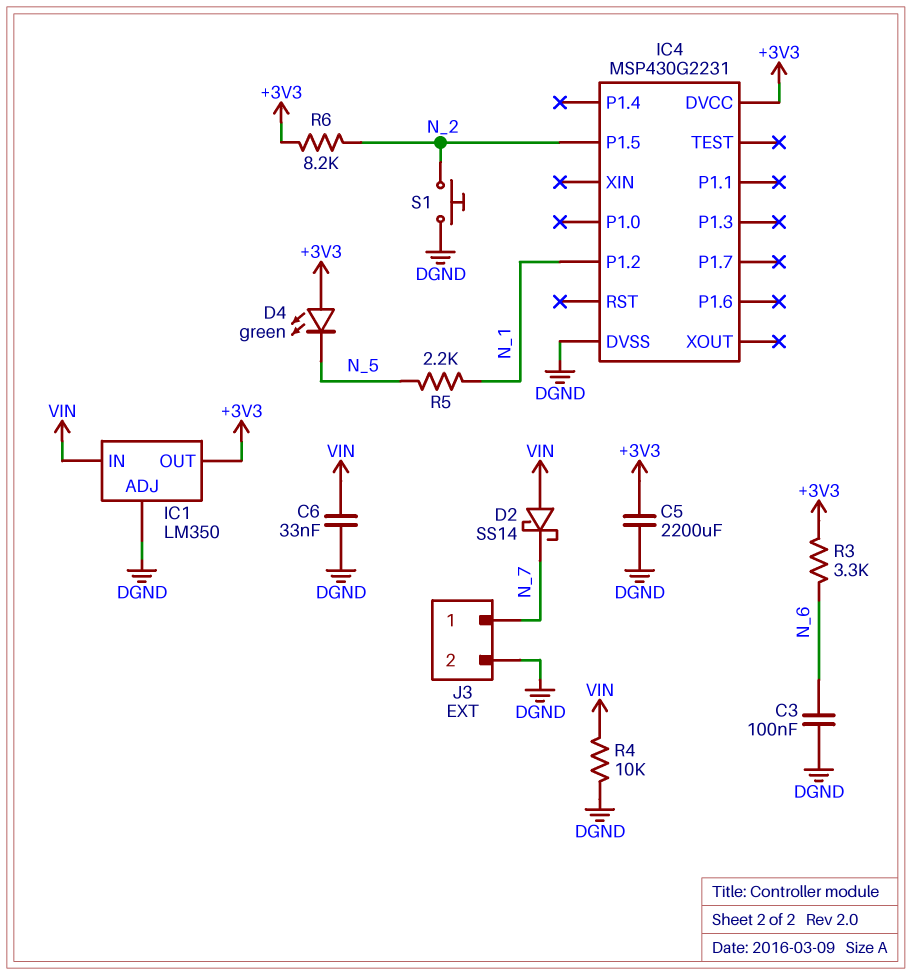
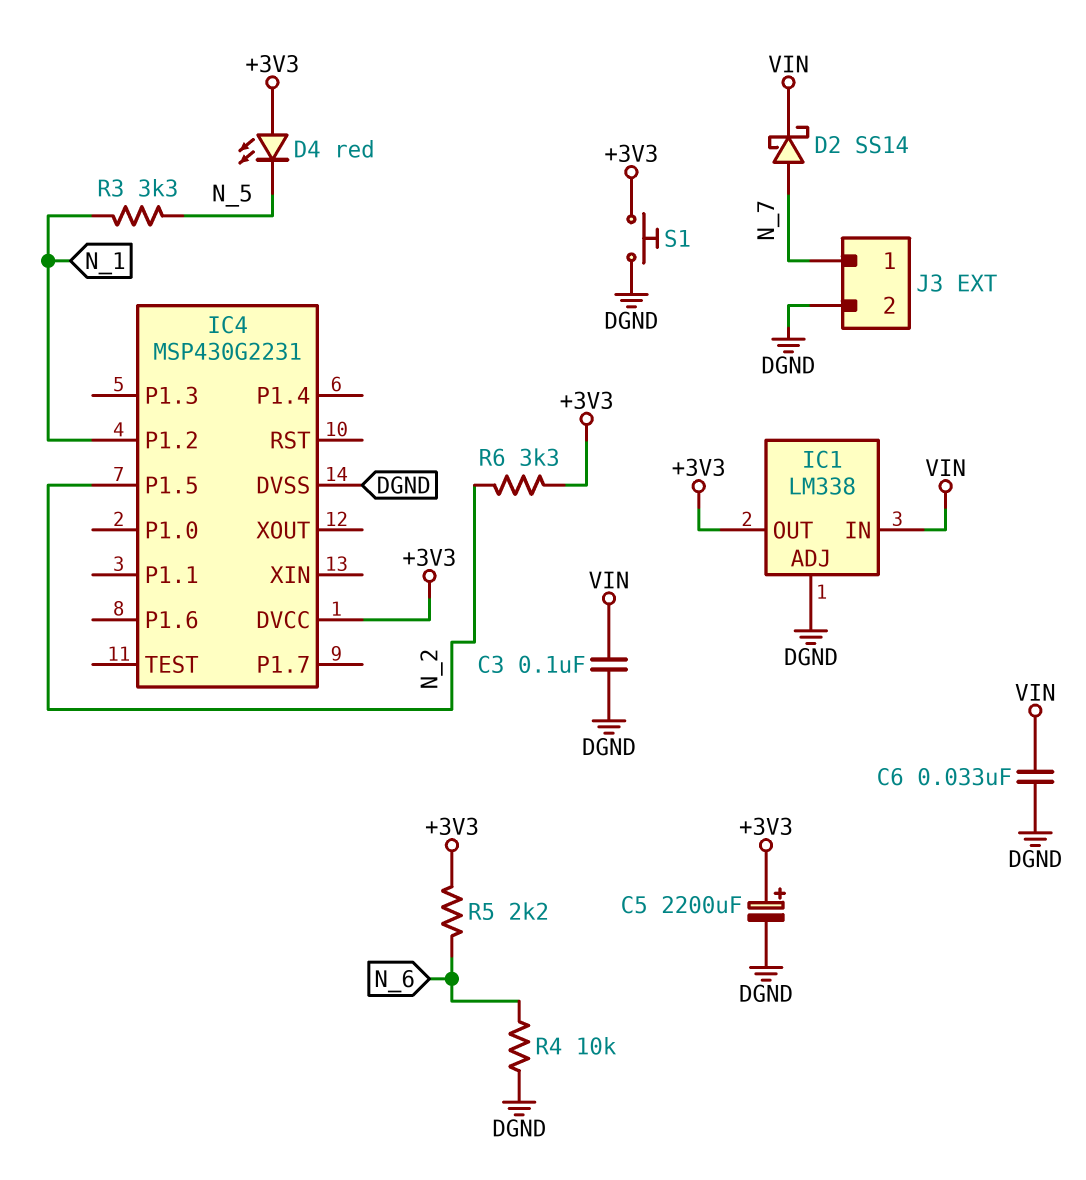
C3: 100nF (DGND, N_6) -> 100nF (DGND, VIN)
C5: 2200uF (+3V3, DGND) -> 2200uF (plus +3V3, minus DGND)
D2: schottky SS14 (A VIN, K N_7) -> schottky SS14 (A N_7, K VIN)
D4: LED green (A +3V3, K N_5) -> LED red (A +3V3, K N_5)
IC1: LM350 -> LM338
R3: 3.3k (+3V3, N_6) -> 3.3k (N_1, N_5)
R4: 10k (DGND, VIN) -> 10k (DGND, N_6)
R5: 2.2k (N_1, N_5) -> 2.2k (+3V3, N_6)
R6: 8.2k (+3V3, N_2) -> 3.3k (+3V3, N_2)
S1: button (DGND, N_2) -> button (+3V3, DGND)

